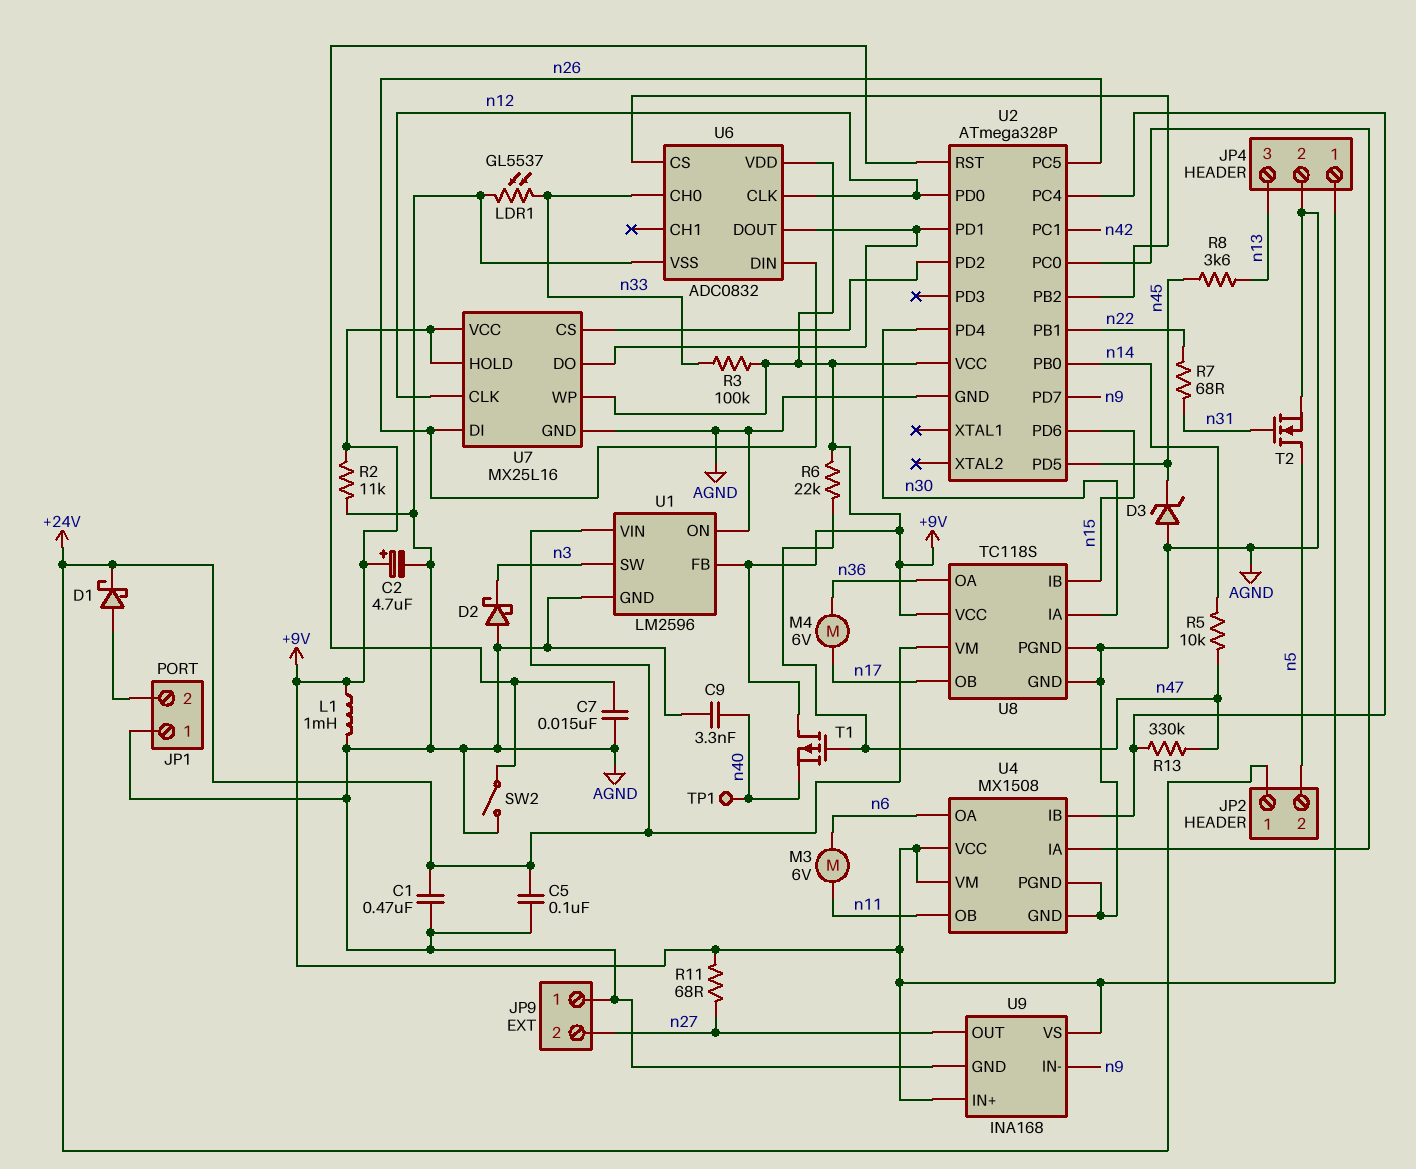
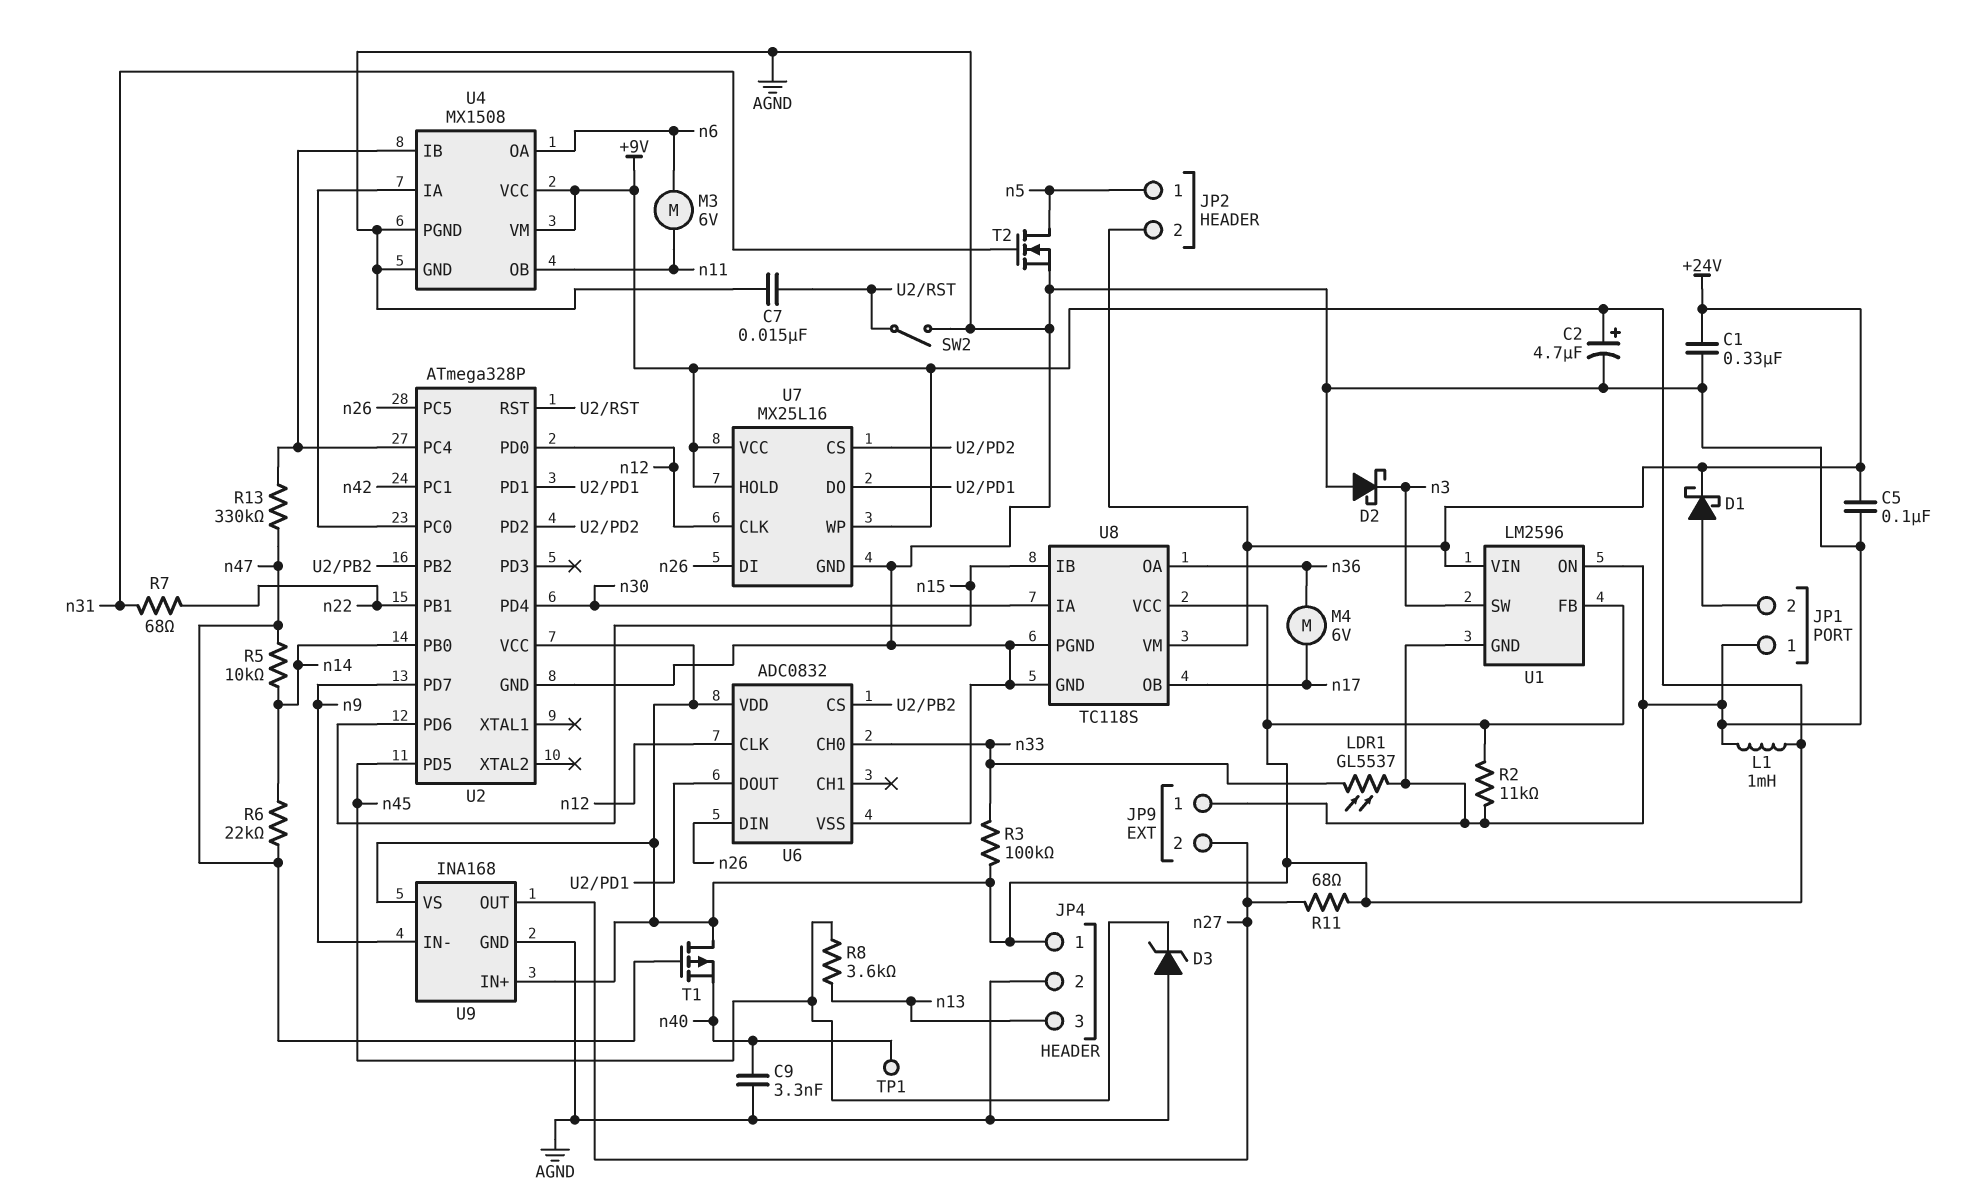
C1: 470nF (+24V, AGND) -> 330nF (+24V, AGND)
JP2 pin 1: +24V -> n5
JP2 pin 2: n5 -> +24V
R6: 22k (+9V, n47) -> 22k (n14, n47)

